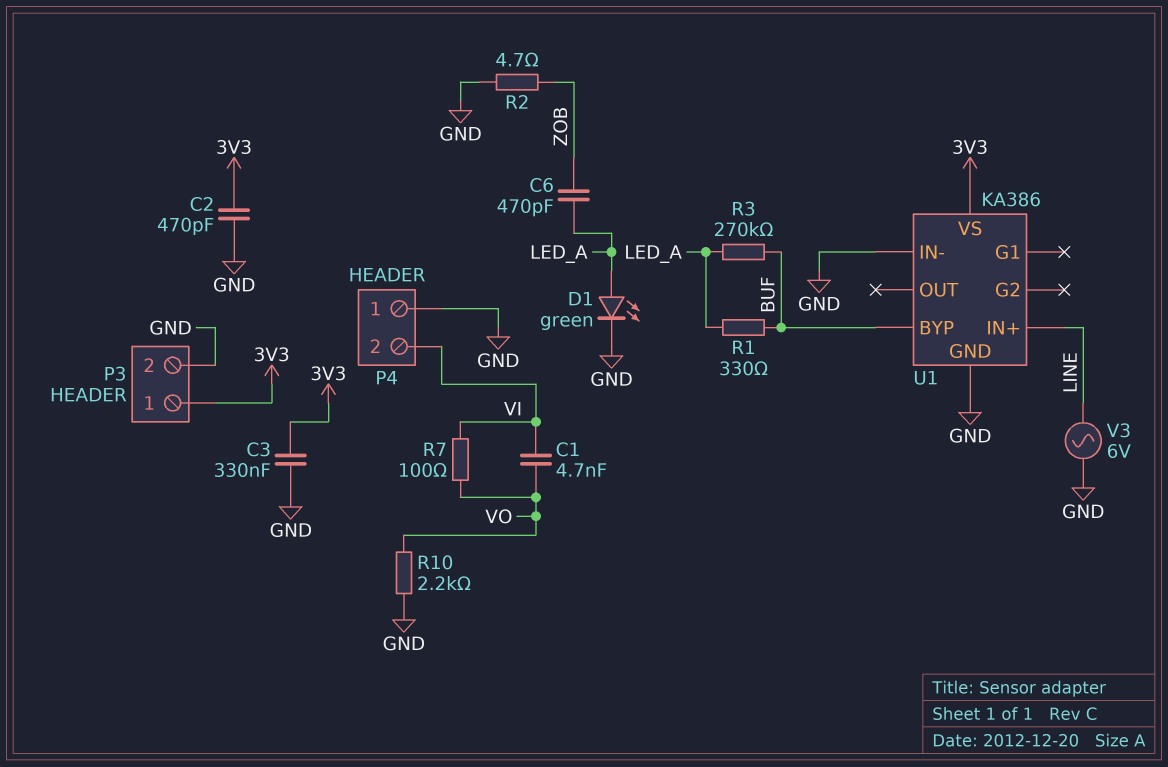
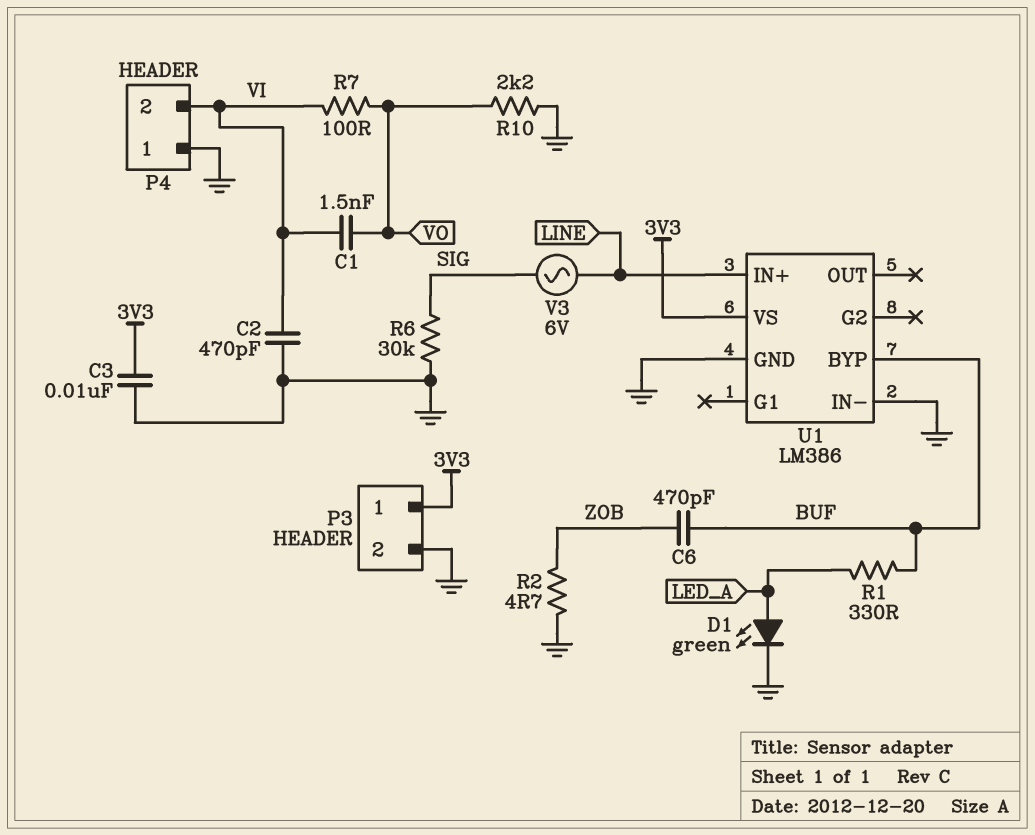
C1: 4.7nF (VI, VO) -> 1.5nF (VI, VO)
C2: 470pF (3V3, GND) -> 470pF (GND, VI)
C3: 330nF (3V3, GND) -> 10nF (3V3, GND)
C6: 470pF (LED_A, ZOB) -> 470pF (BUF, ZOB)
R3: 270k (BUF, LED_A) -> none
R6: none -> 30k (GND, SIG)
U1: KA386 -> LM386
V3: AC 6V (GND, LINE) -> AC 6V (LINE, SIG)

